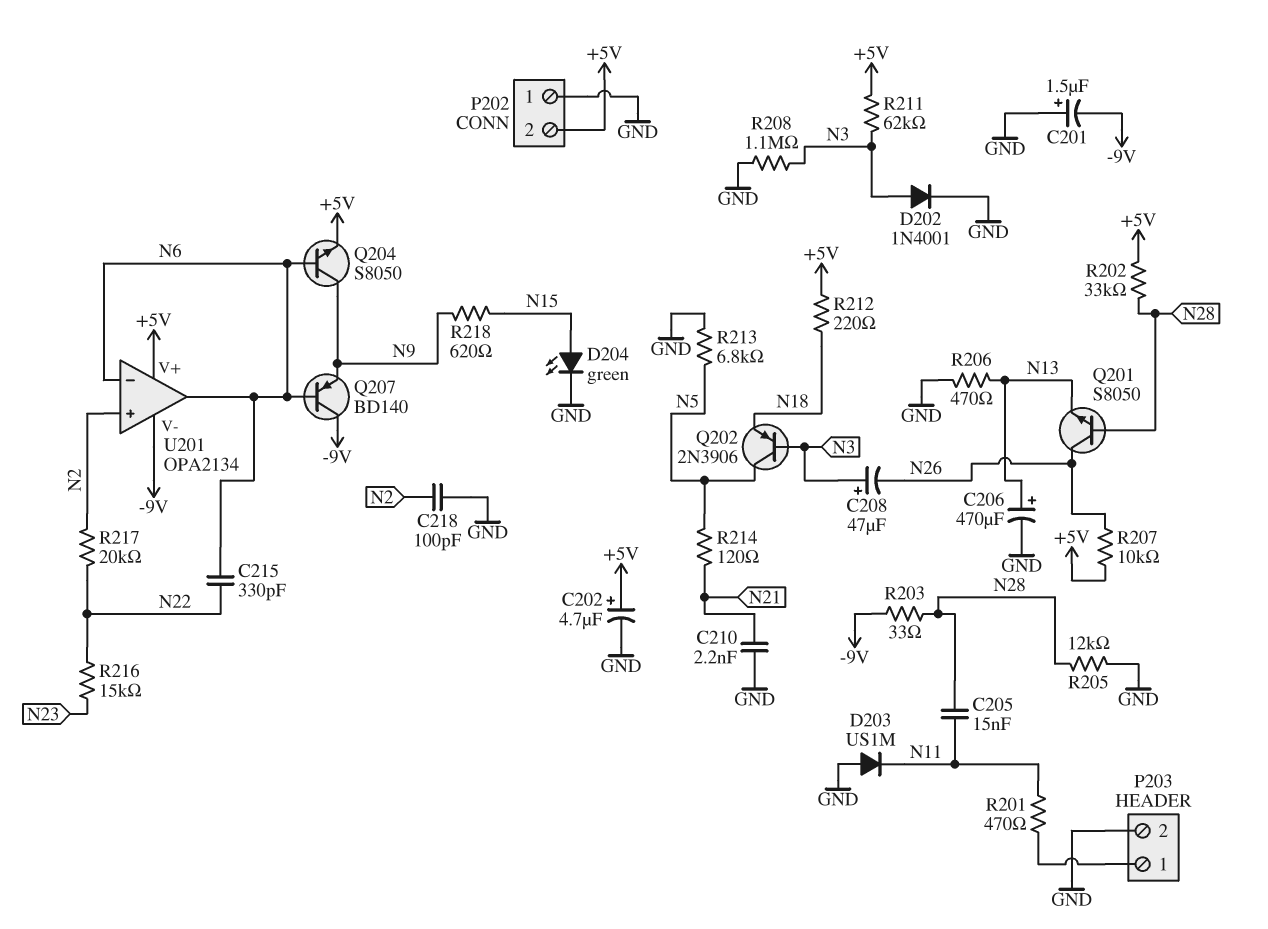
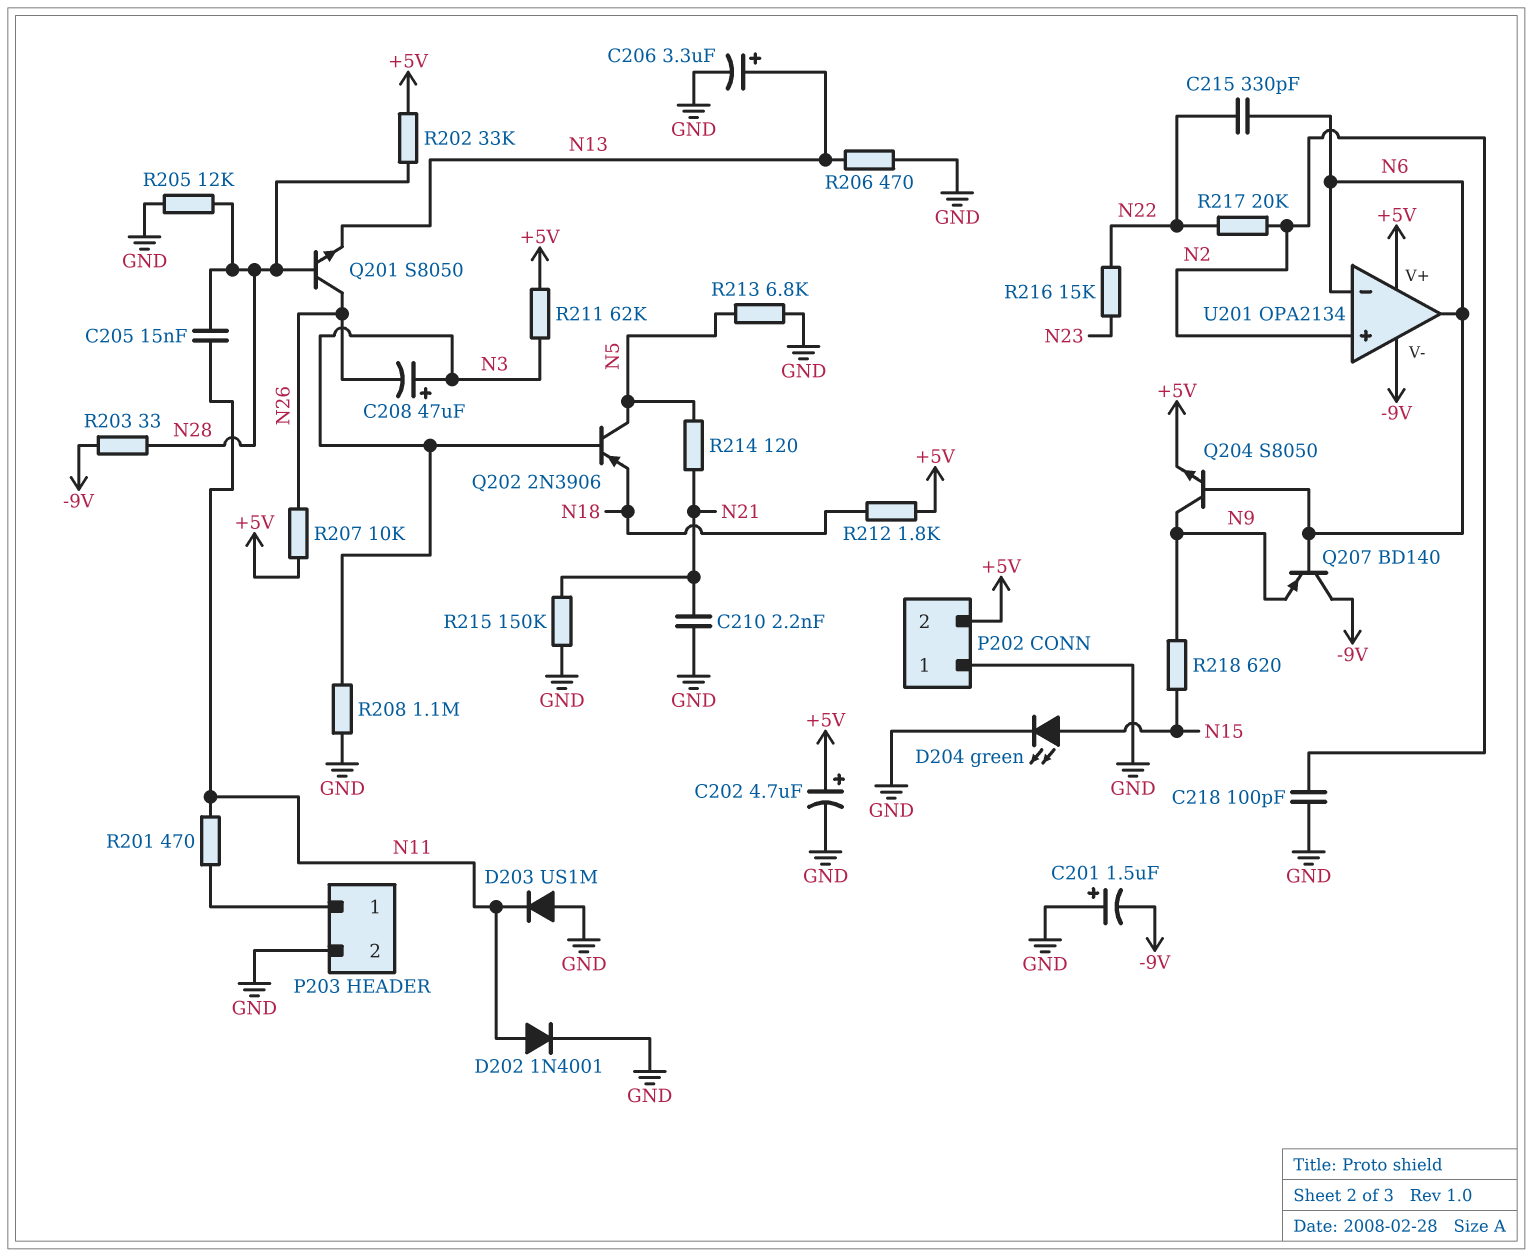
C206: 470uF (plus N13, minus GND) -> 3.3uF (plus N13, minus GND)
D202: diode 1N4001 (A N3, K GND) -> diode 1N4001 (A N11, K GND)
R212: 220 (+5V, N18) -> 1.8k (+5V, N18)
R215: none -> 150k (GND, N21)

